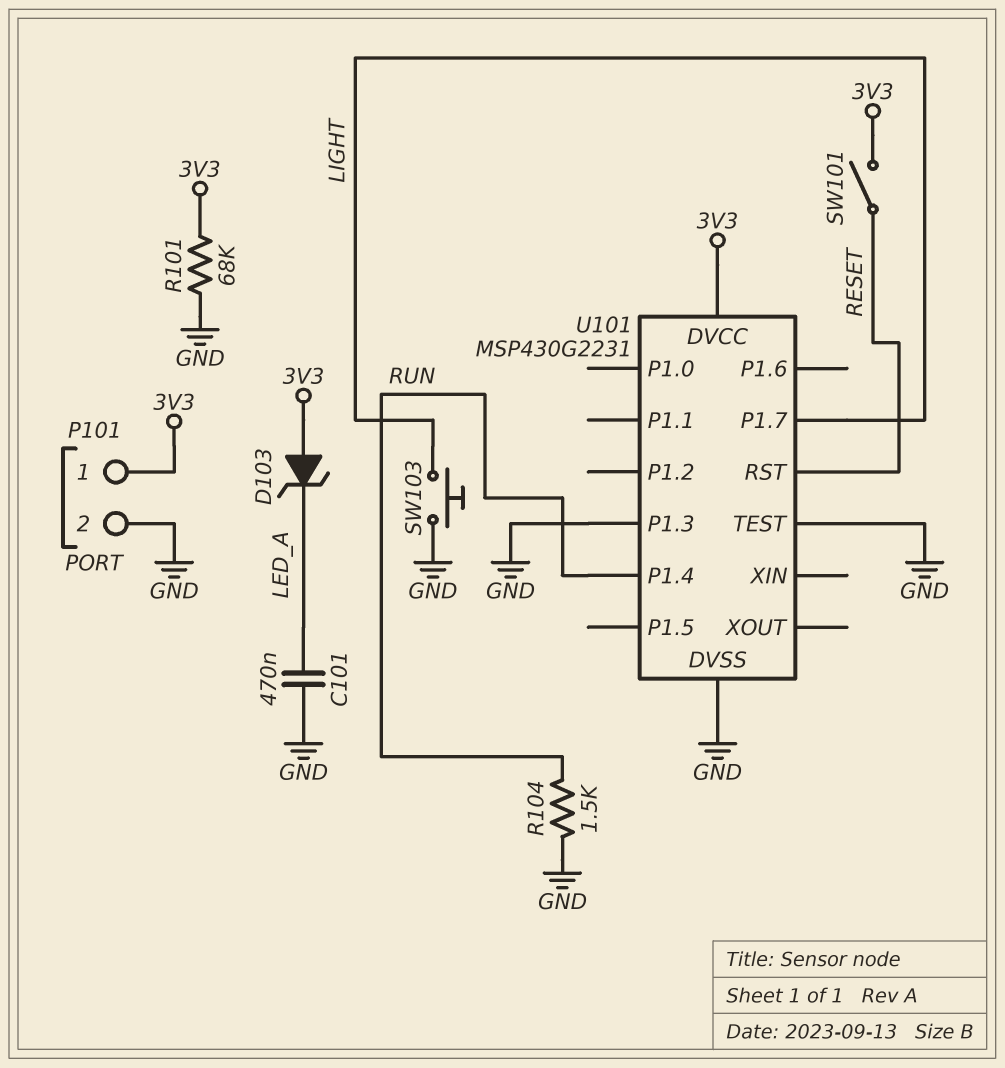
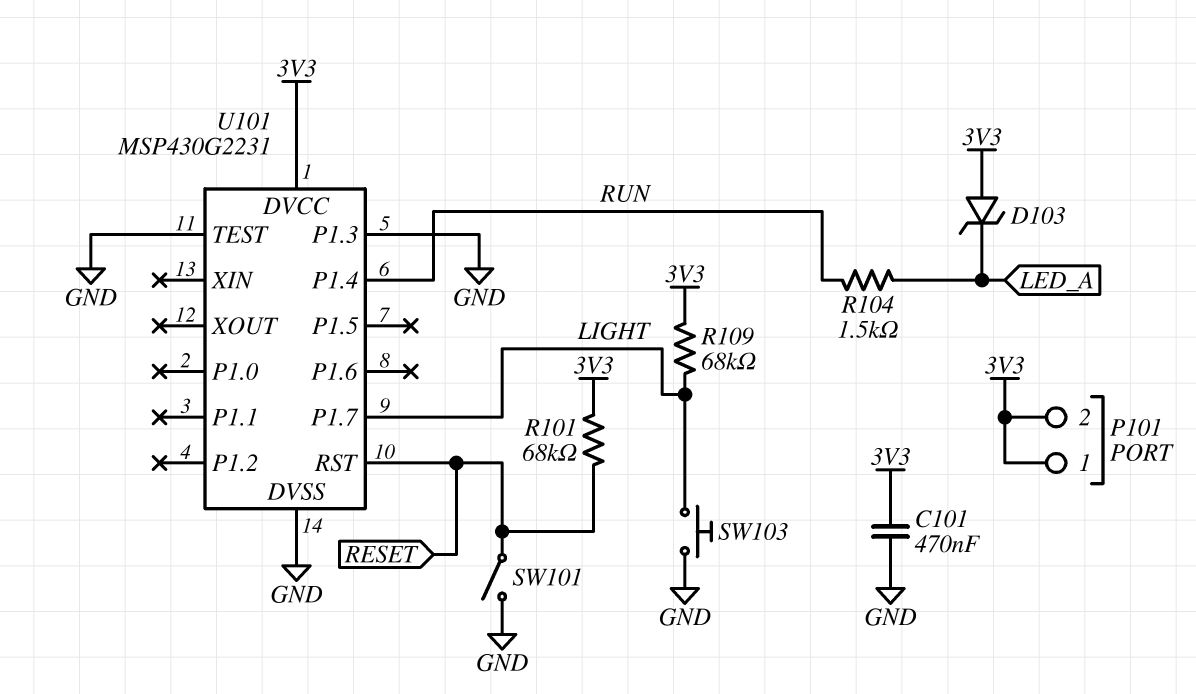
C101: 470nF (GND, LED_A) -> 470nF (3V3, GND)
P101 pin 2: GND -> 3V3
R101: 68k (3V3, GND) -> 68k (3V3, RESET)
R104: 1.5k (GND, RUN) -> 1.5k (LED_A, RUN)
R109: none -> 68k (3V3, LIGHT)
SW101: switch (3V3, RESET) -> switch (GND, RESET)

